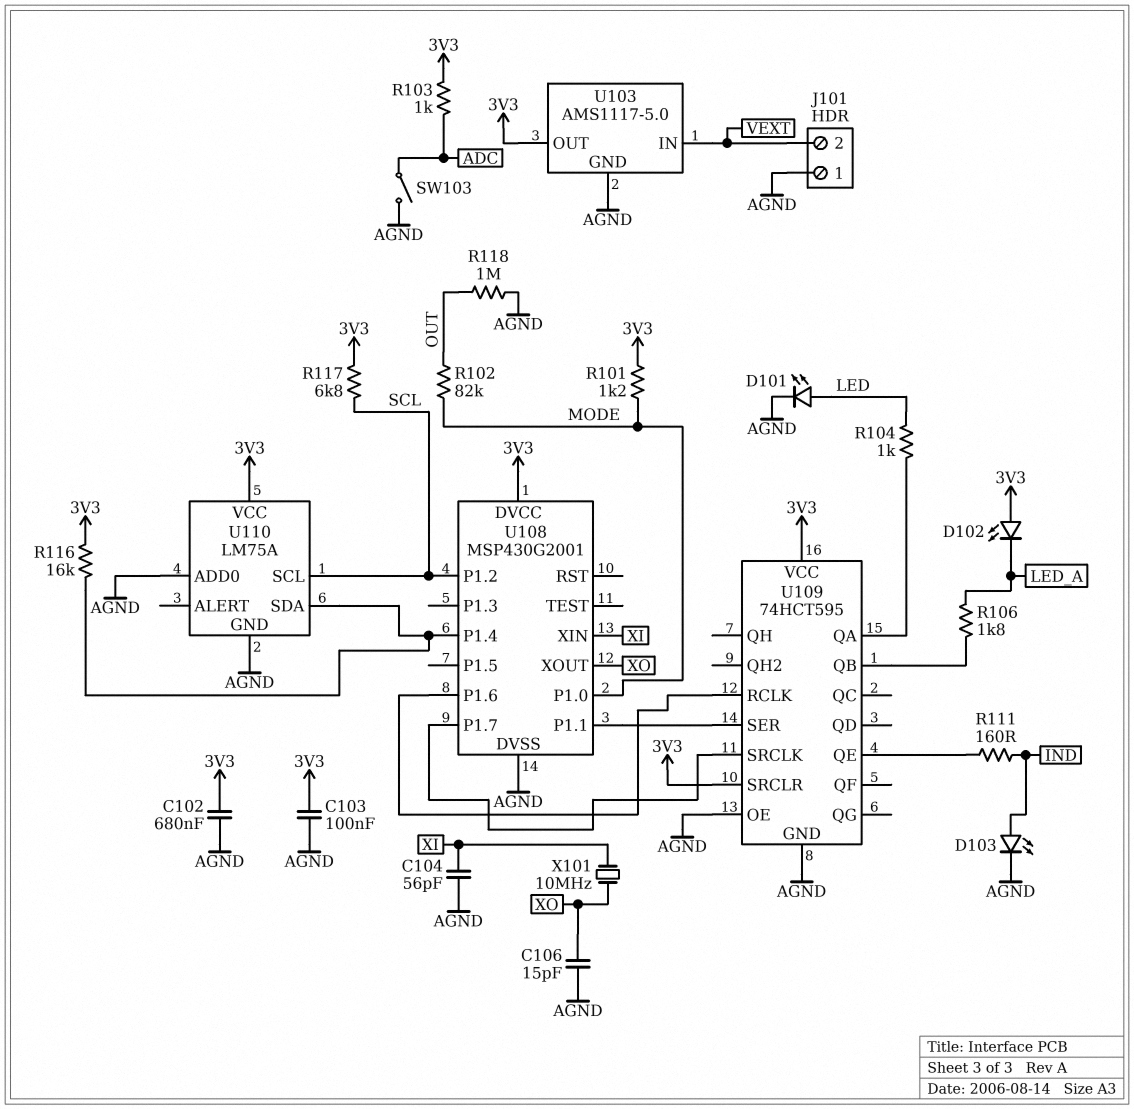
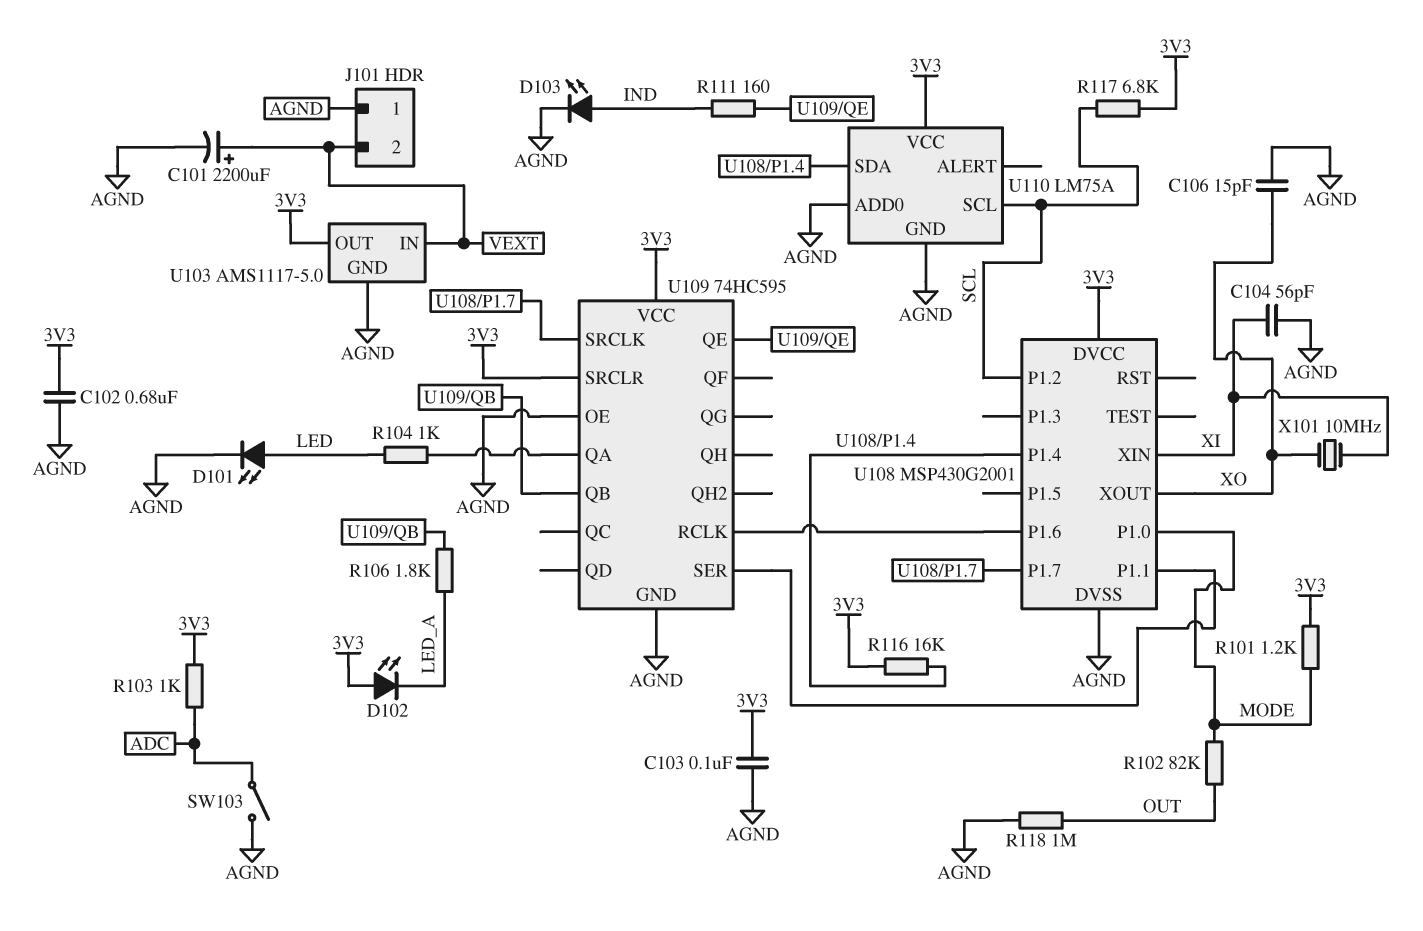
C101: none -> 2200uF (plus VEXT, minus AGND)
U109: 74HCT595 -> 74HC595

